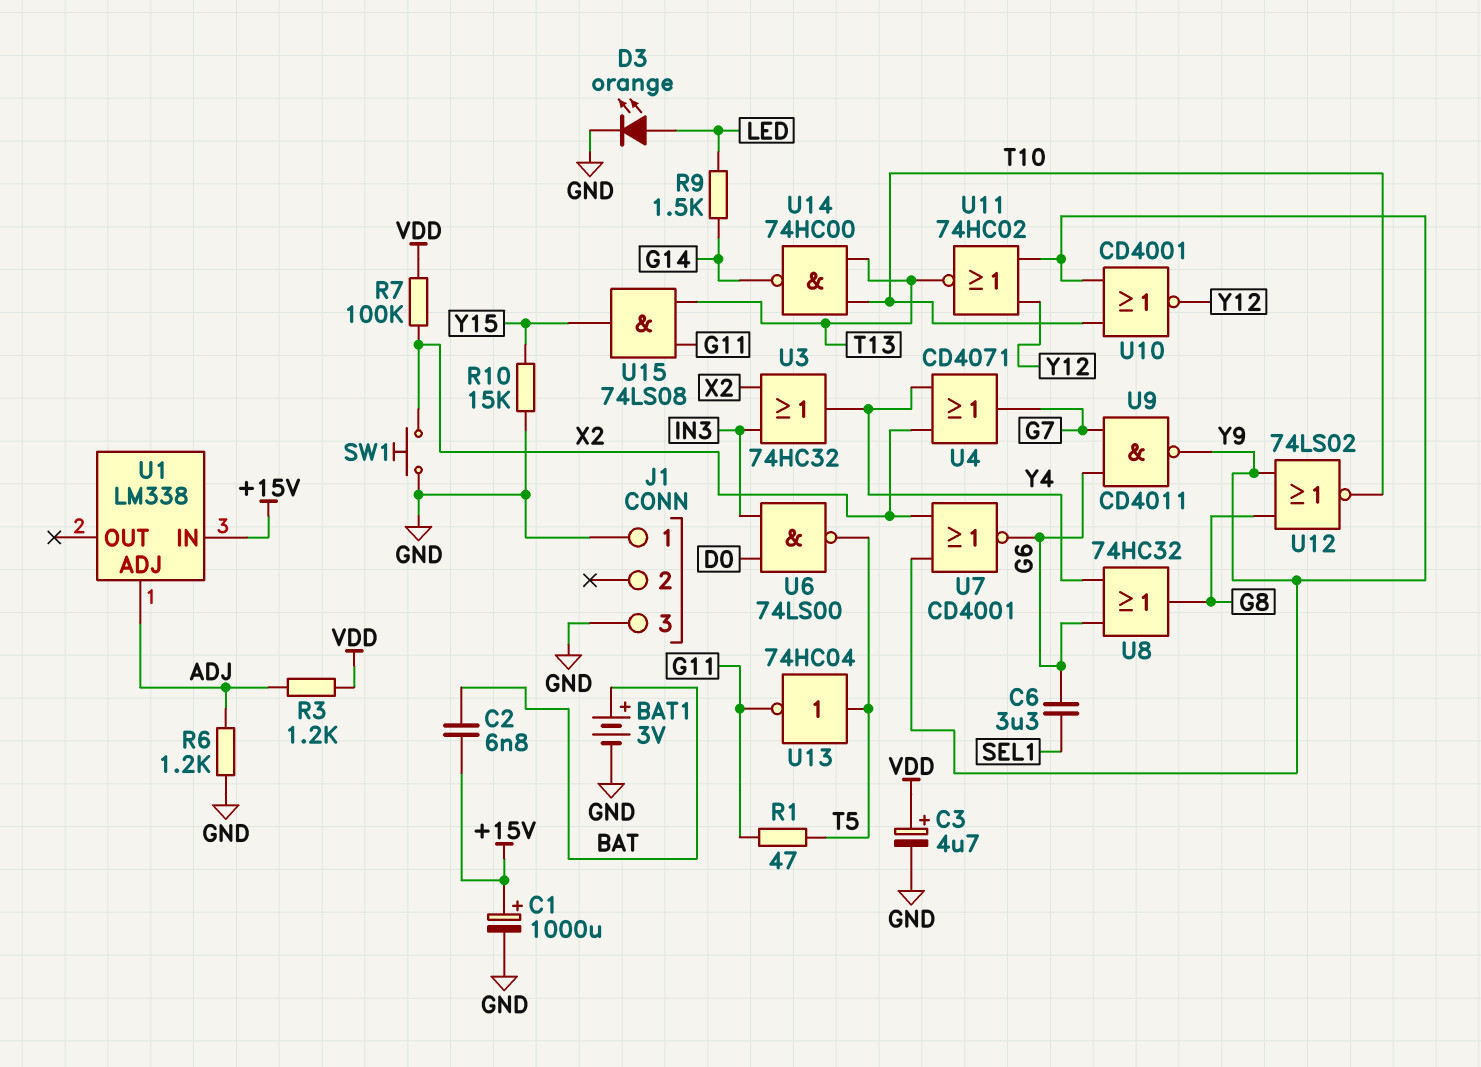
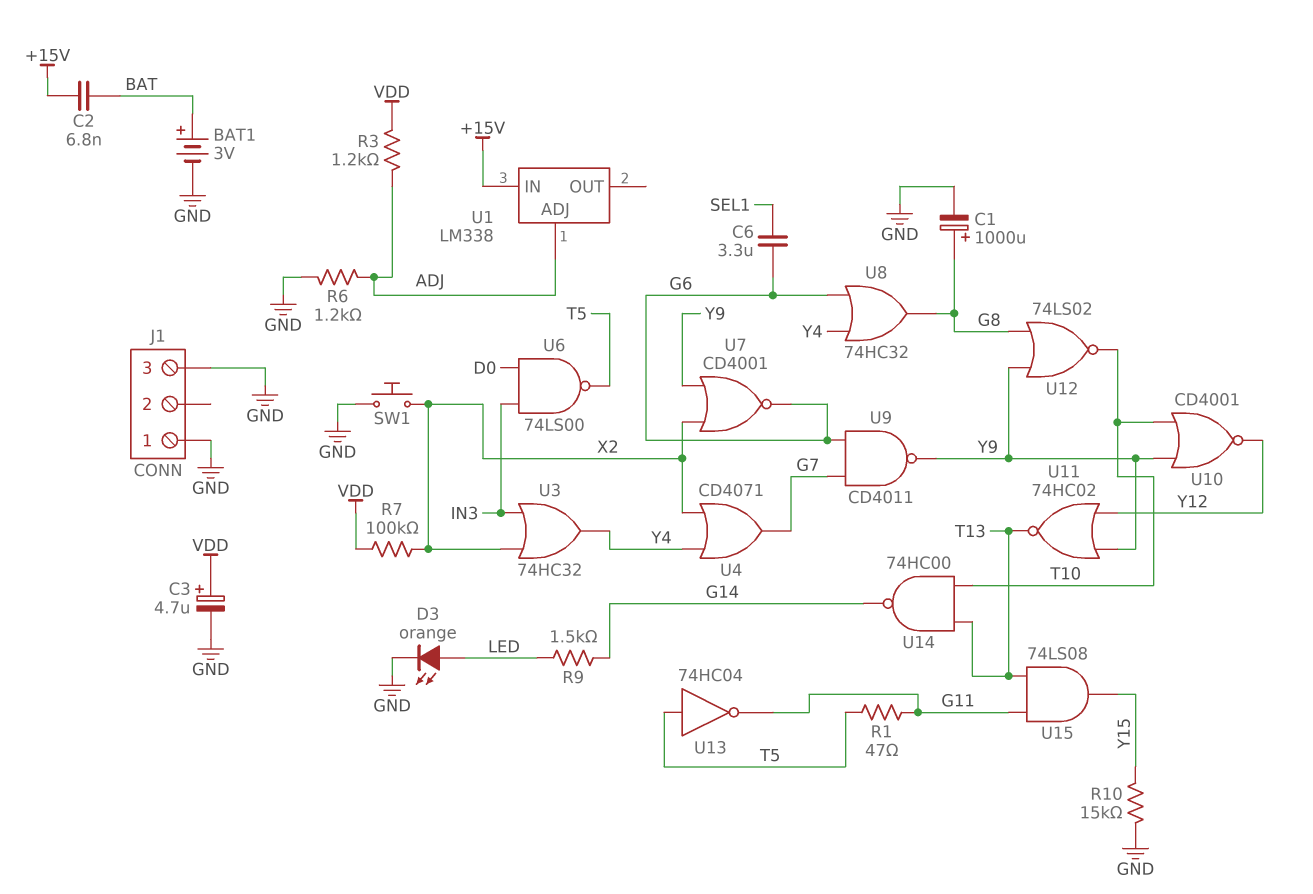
C1: 1000uF (plus +15V, minus GND) -> 1000uF (plus G8, minus GND)

